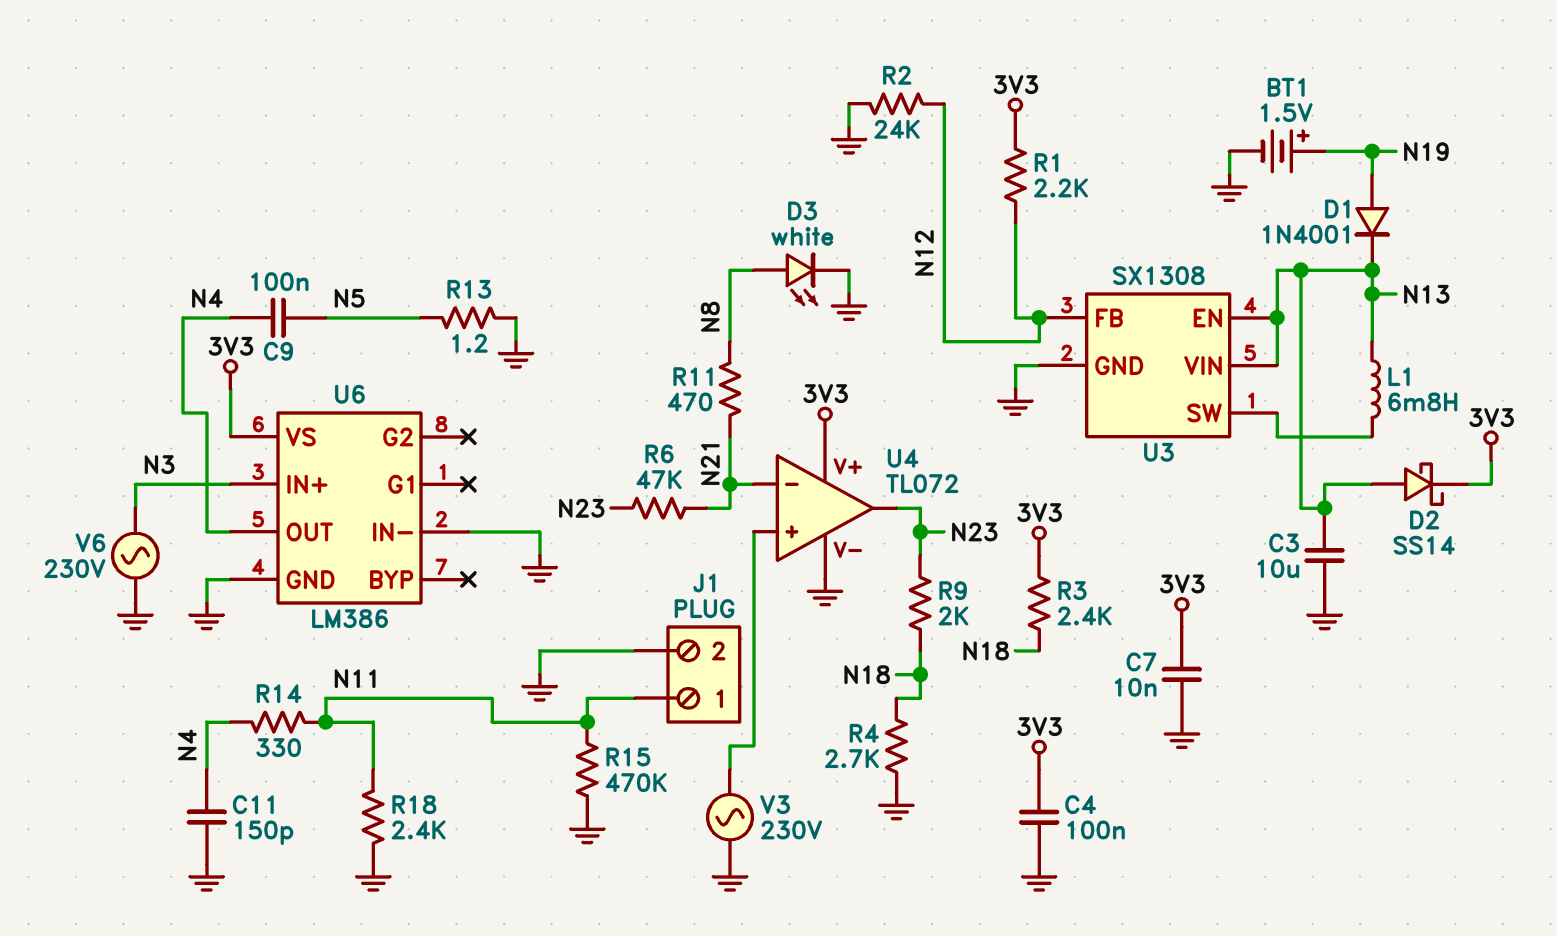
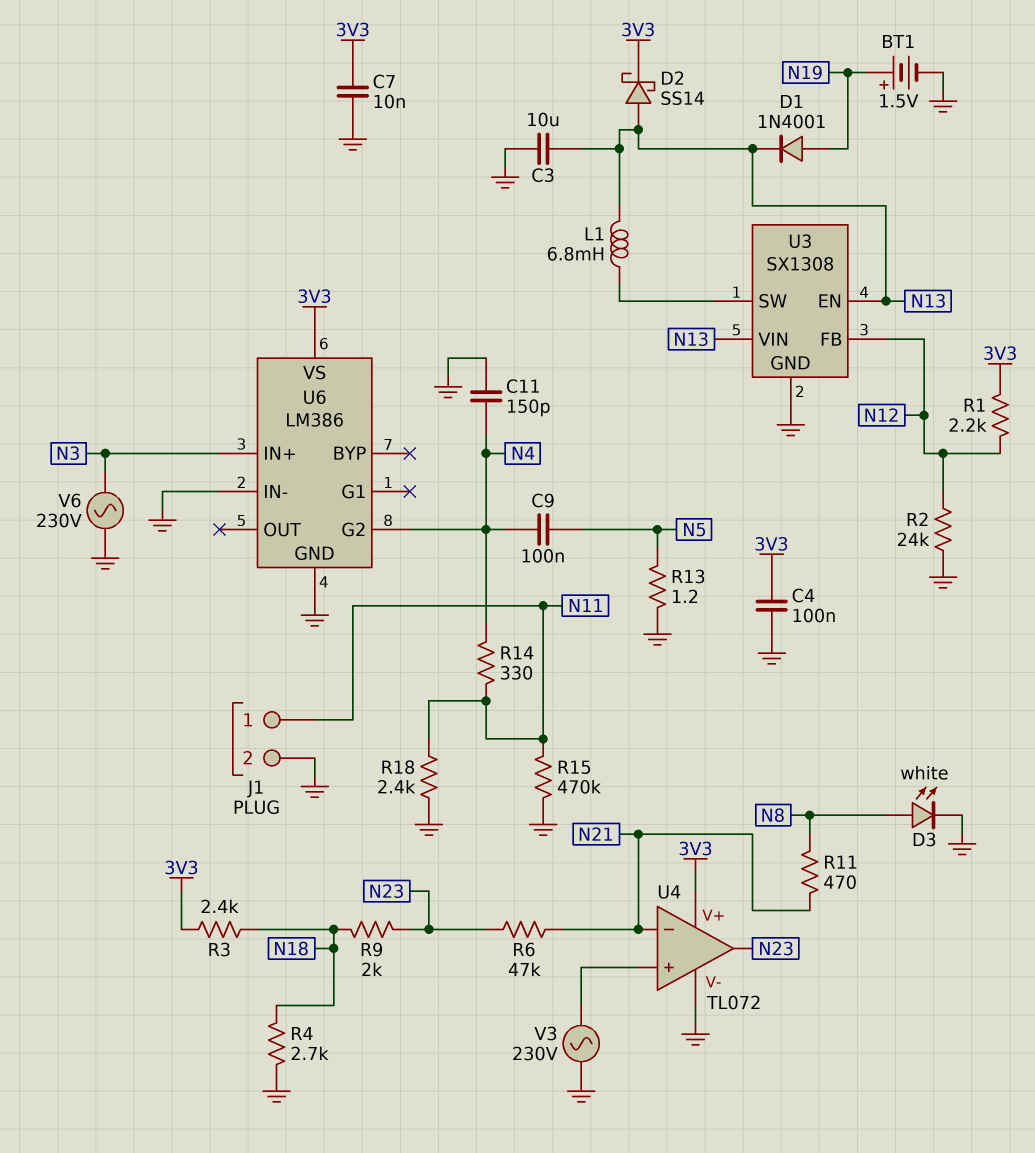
U6 pin G2: none -> N4
U6 pin OUT: N4 -> none

